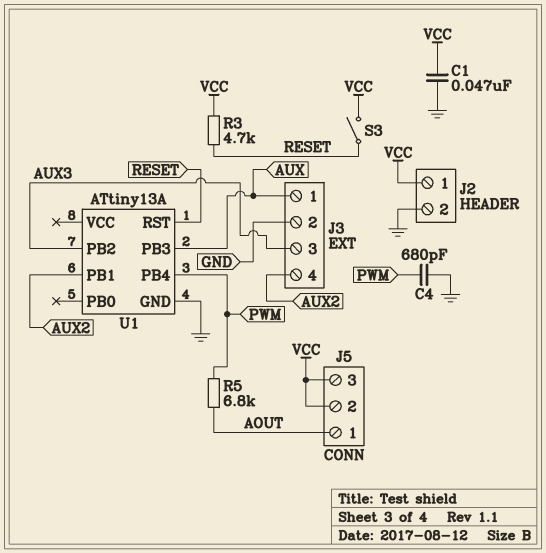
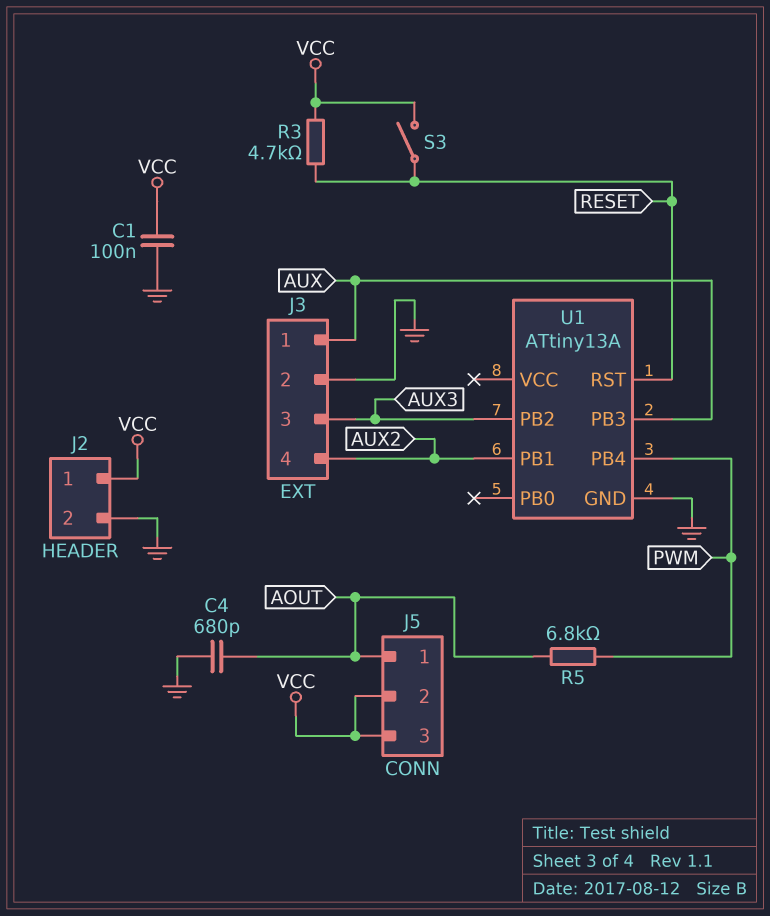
C1: 47nF (GND, VCC) -> 100nF (GND, VCC)
C4: 680pF (GND, PWM) -> 680pF (AOUT, GND)

